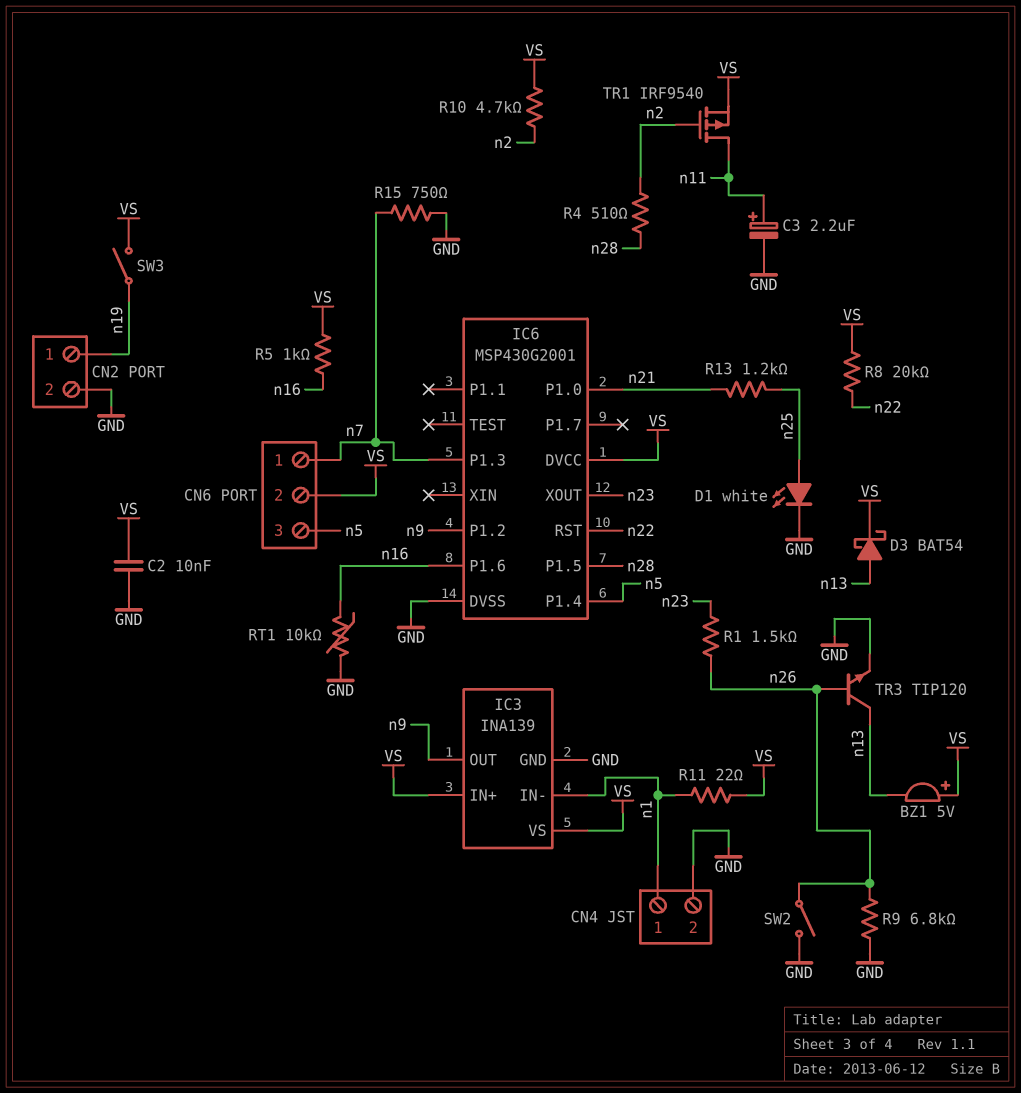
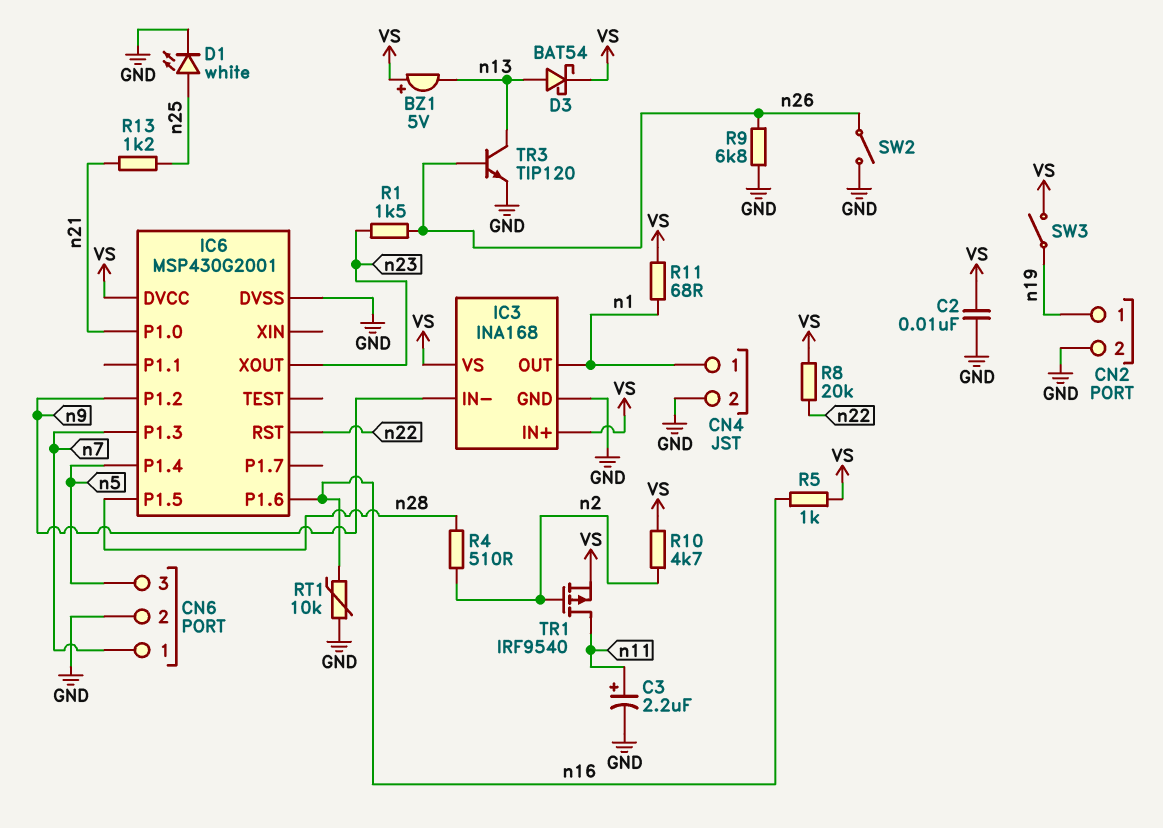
CN6 pin 2: VS -> GND
IC3: INA139 -> INA168
IC3 pin IN-: n1 -> n9
IC3 pin OUT: n9 -> n1
R11: 22 (VS, n1) -> 68 (VS, n1)
R15: 750 (GND, n7) -> none

